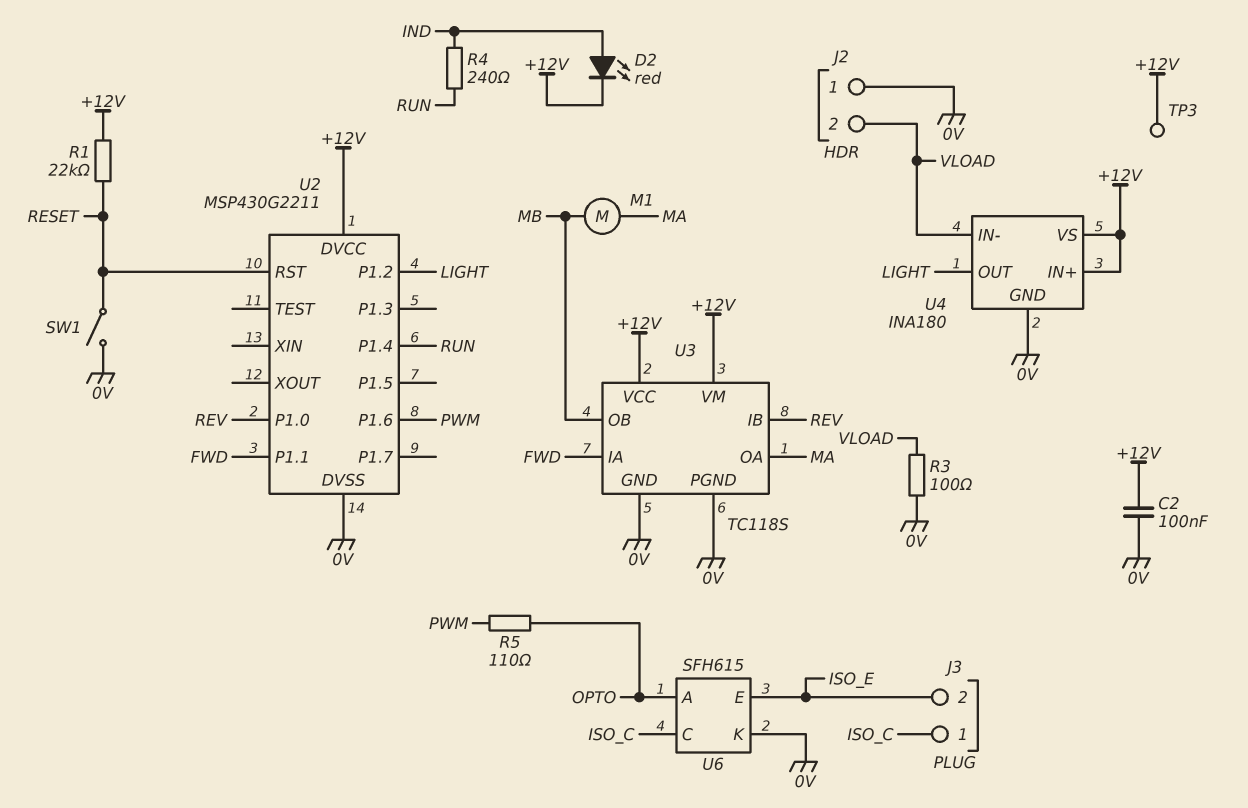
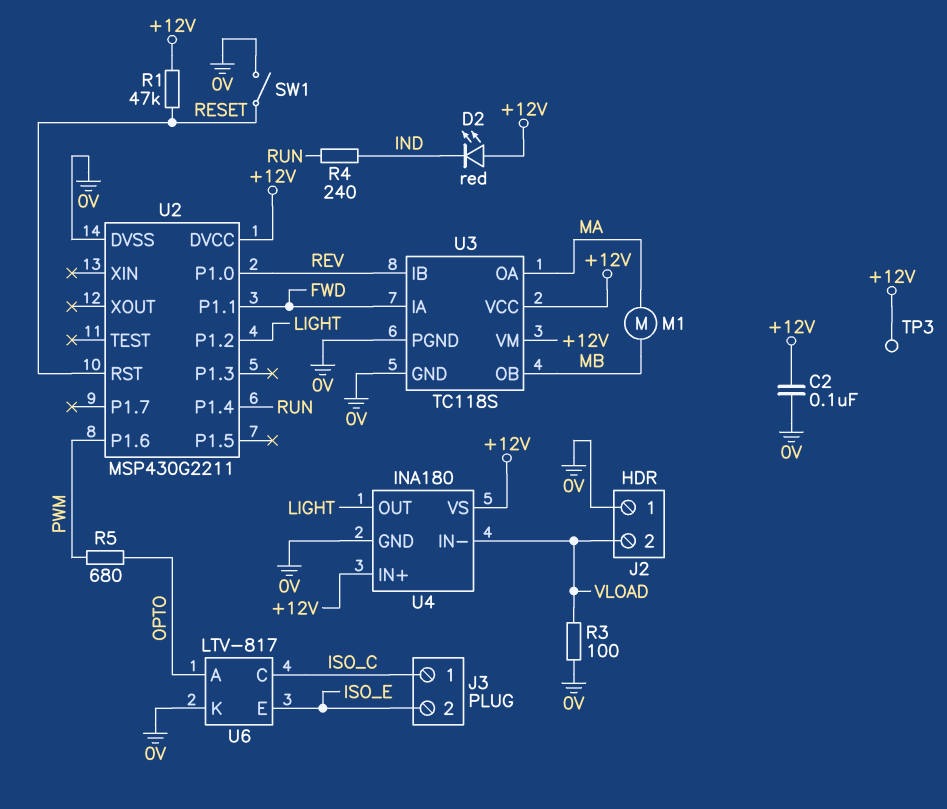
D2: LED red (A IND, K +12V) -> LED red (A +12V, K IND)
R1: 22k (+12V, RESET) -> 47k (+12V, RESET)
R5: 110 (OPTO, PWM) -> 680 (OPTO, PWM)
U6: SFH615 -> LTV-817

